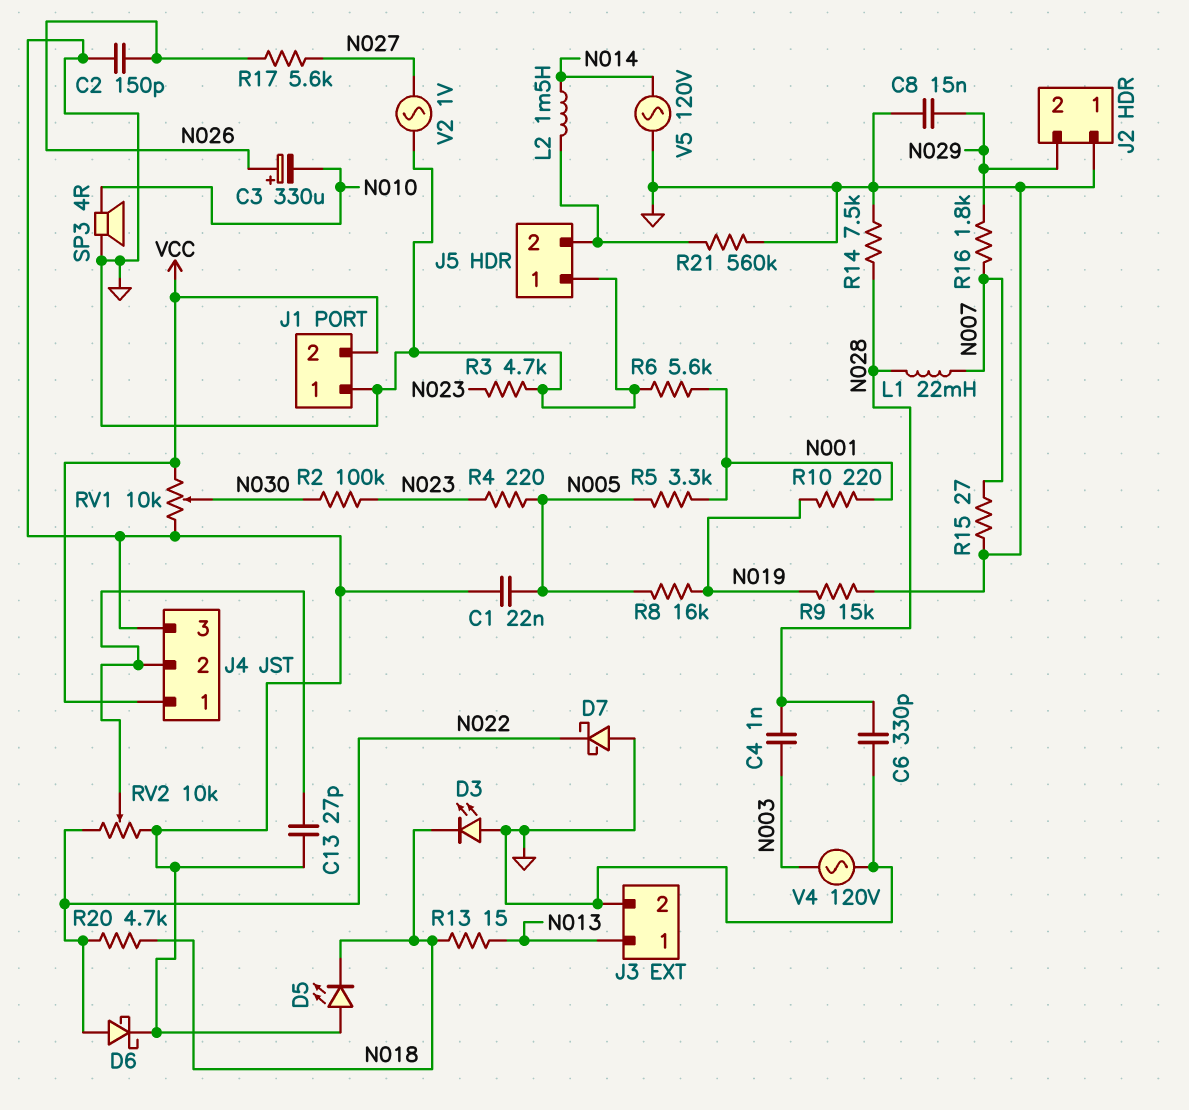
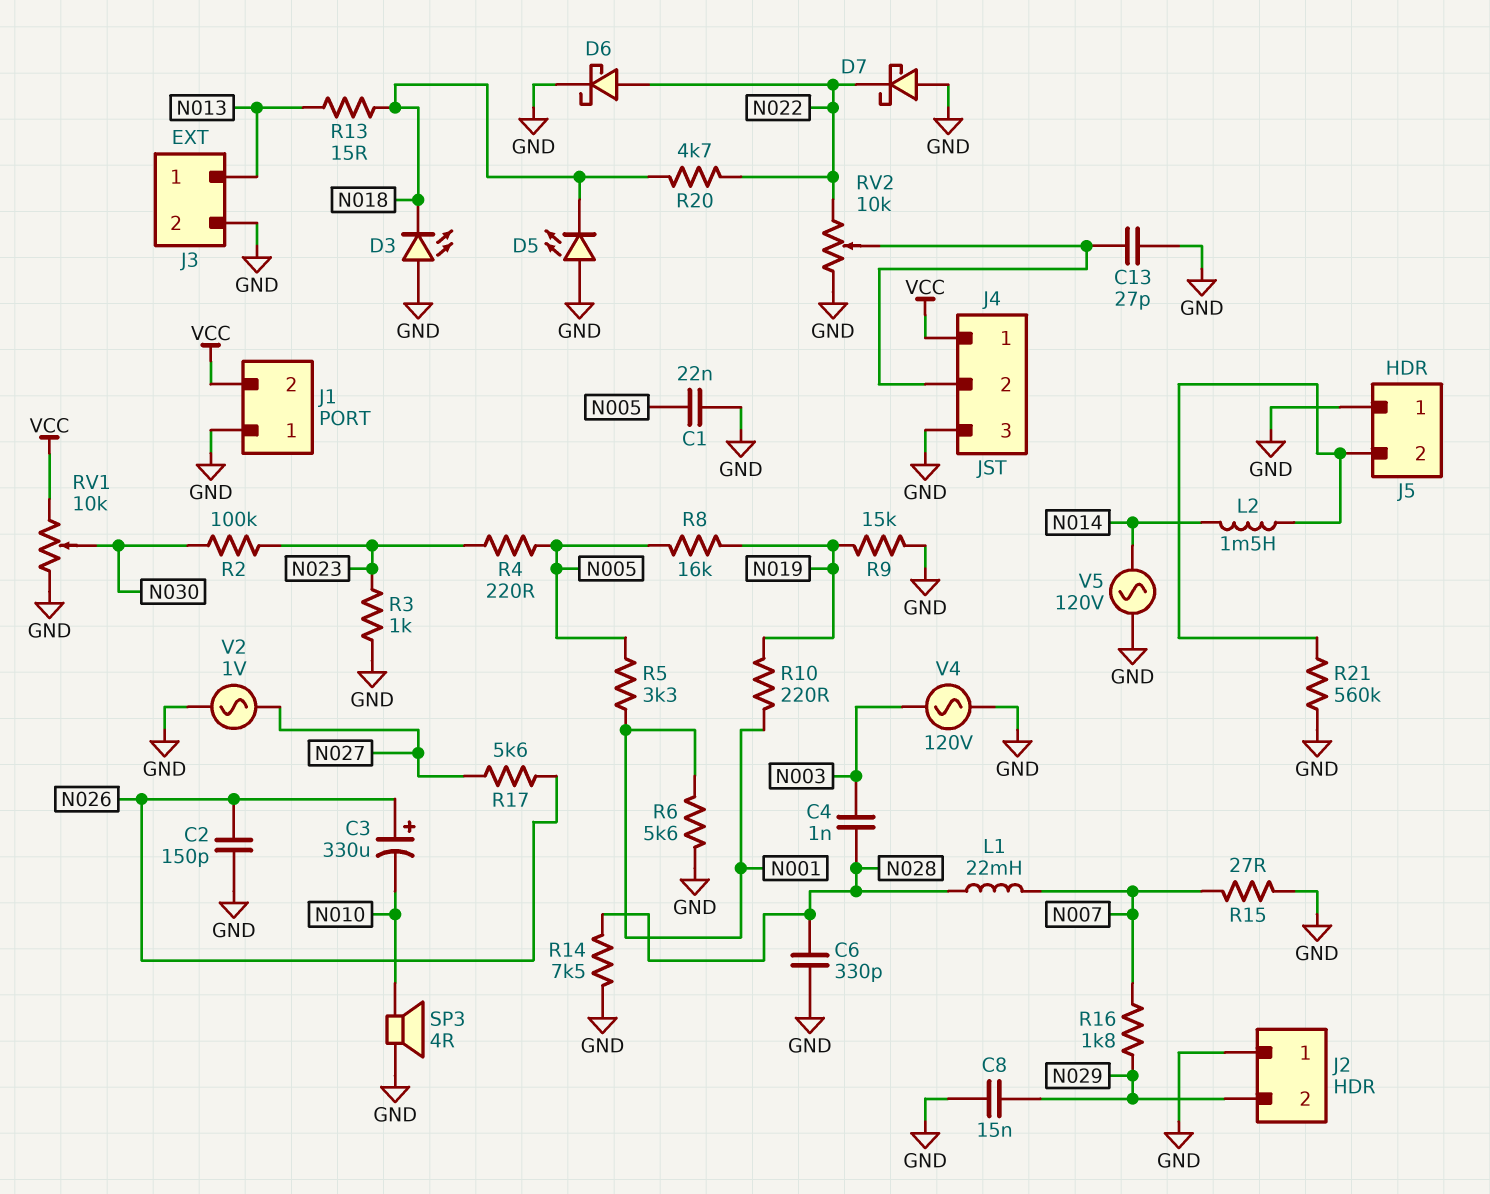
R3: 4.7k (GND, N023) -> 1k (GND, N023)

